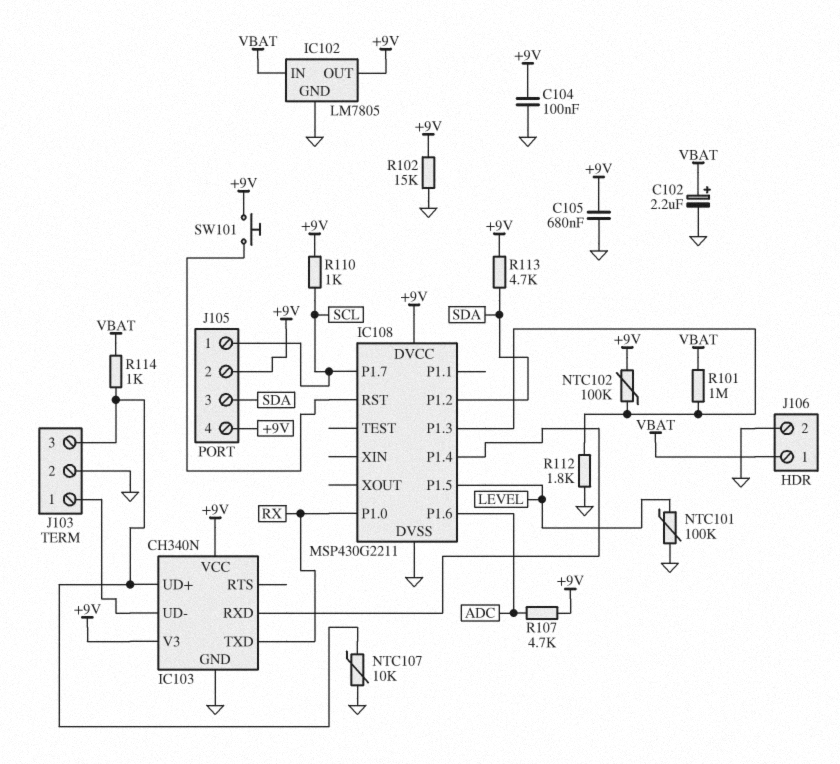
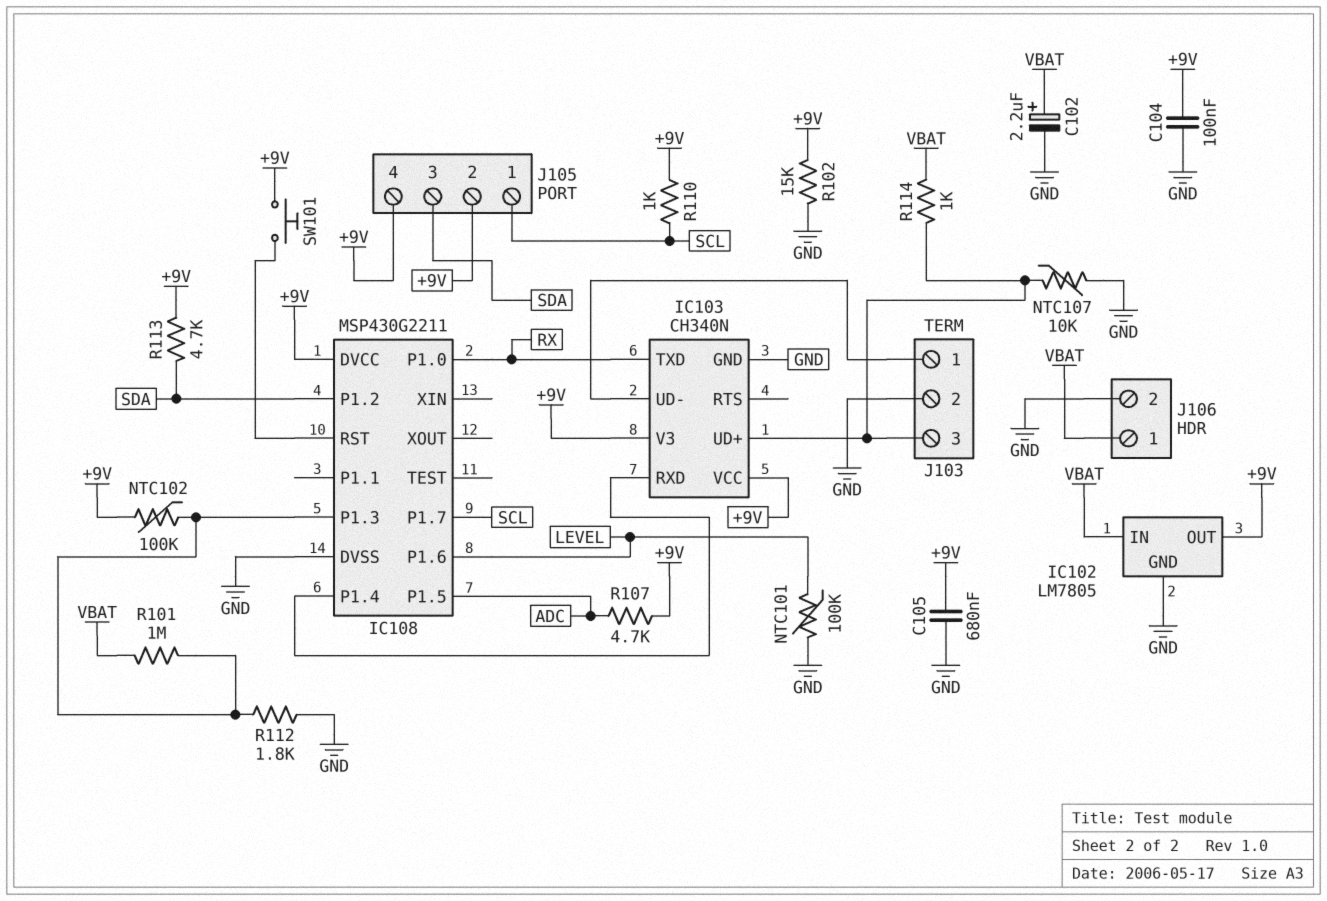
IC108 pin P1.5: LEVEL -> ADC
IC108 pin P1.6: ADC -> LEVEL

